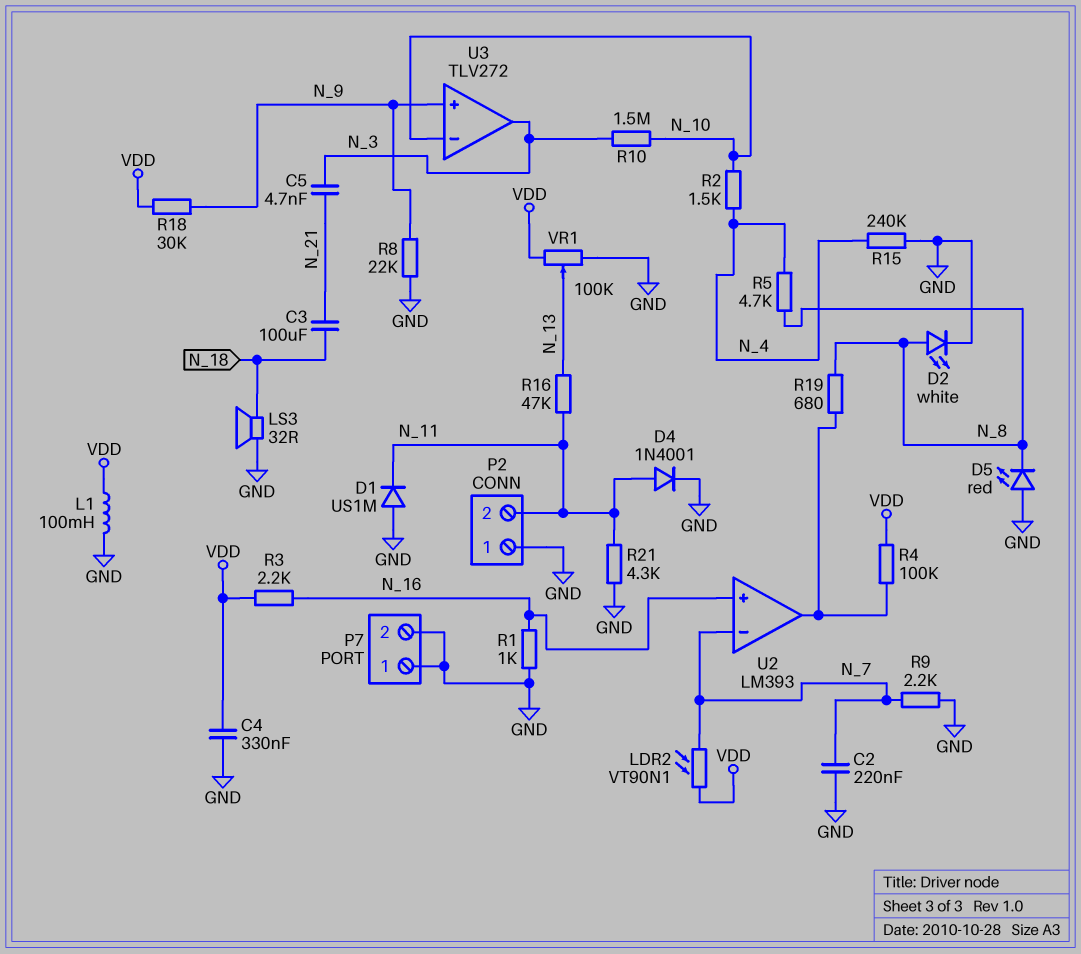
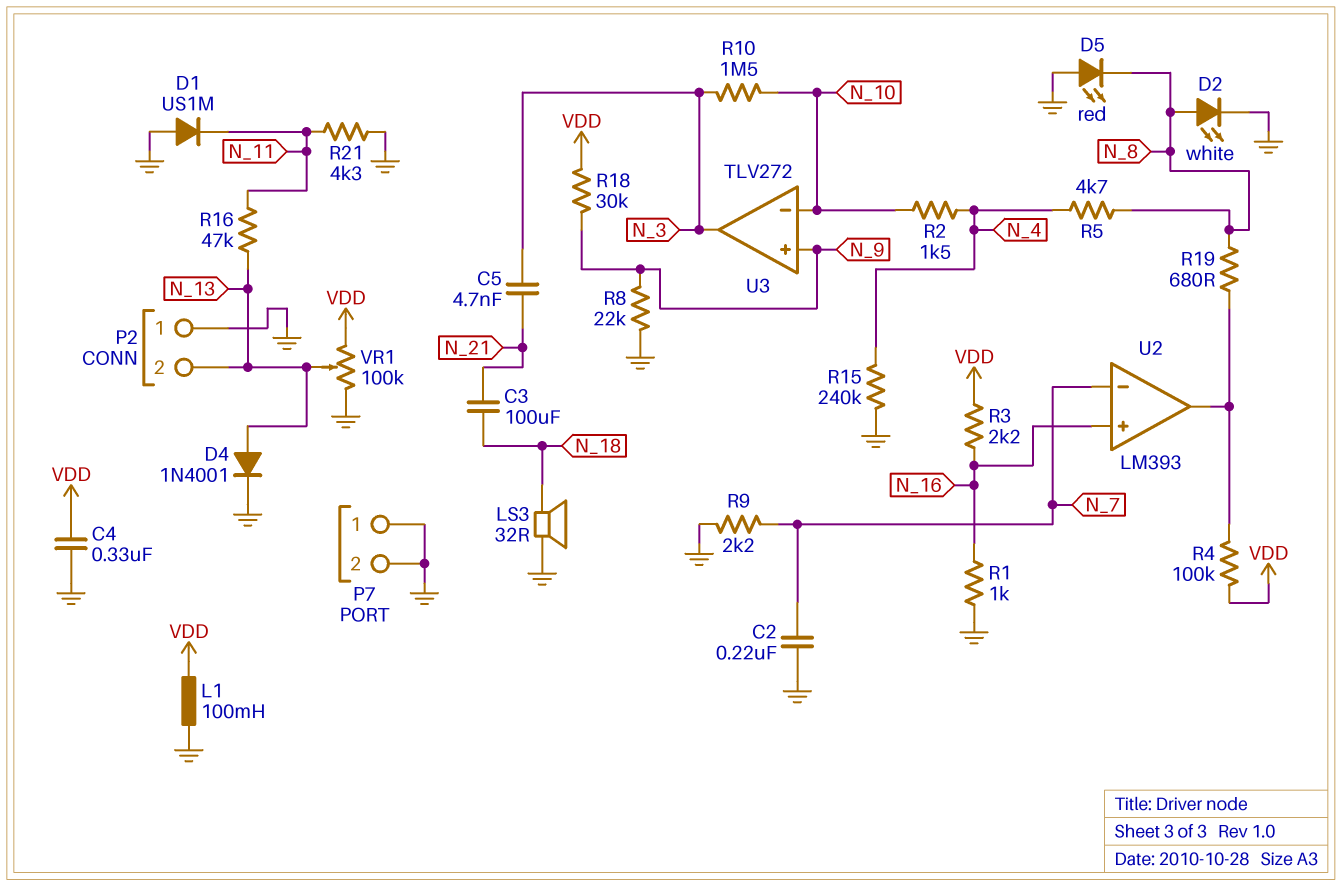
D4: diode 1N4001 (A N_11, K GND) -> diode 1N4001 (A N_13, K GND)
LDR2: VT90N1 (N_7, VDD) -> none
P2 pin 2: N_11 -> N_13

